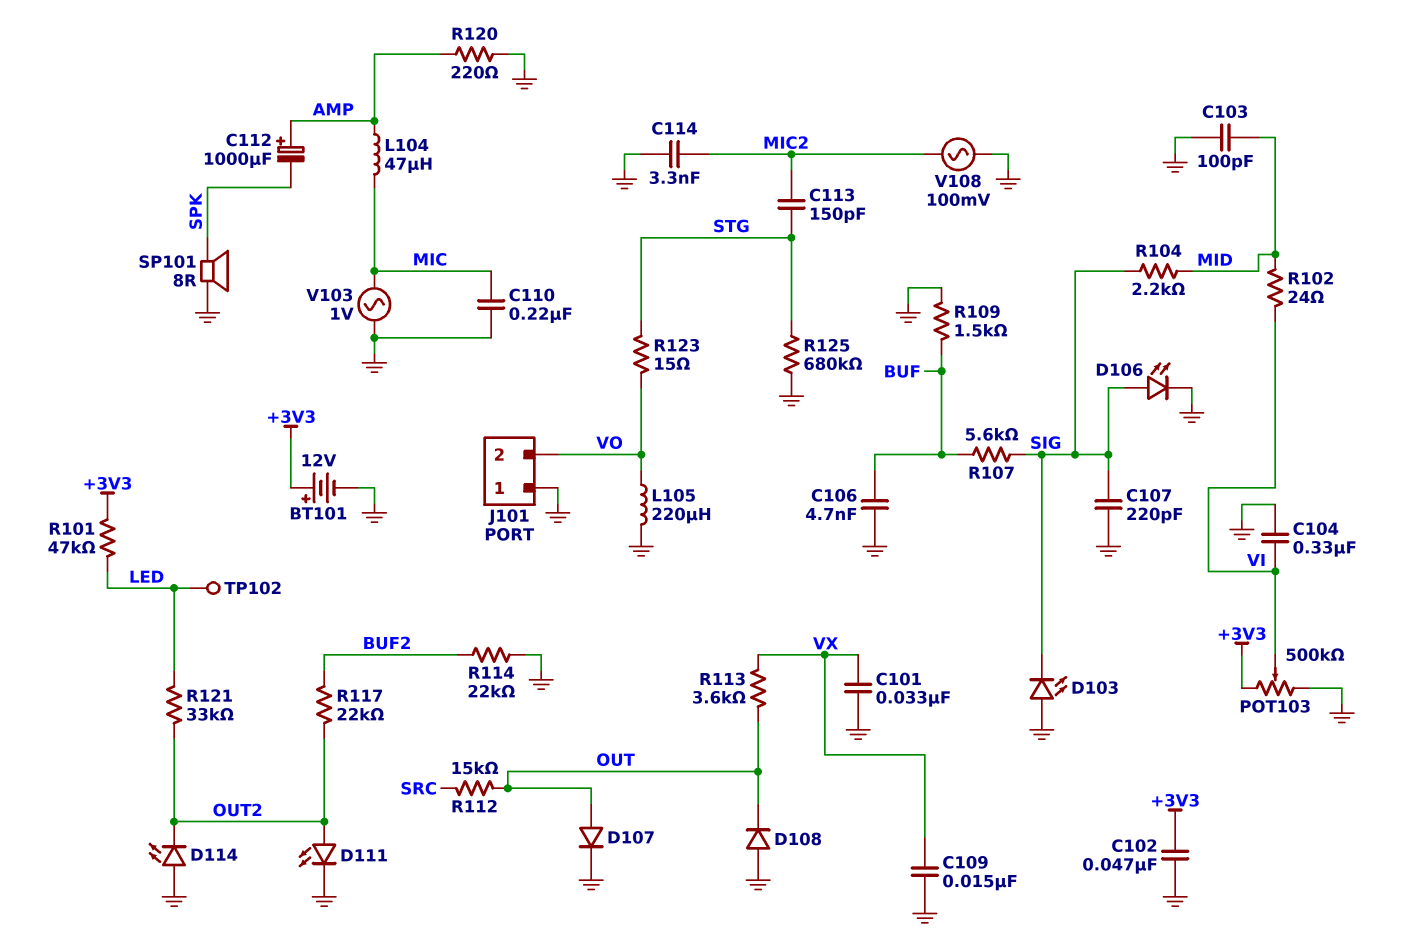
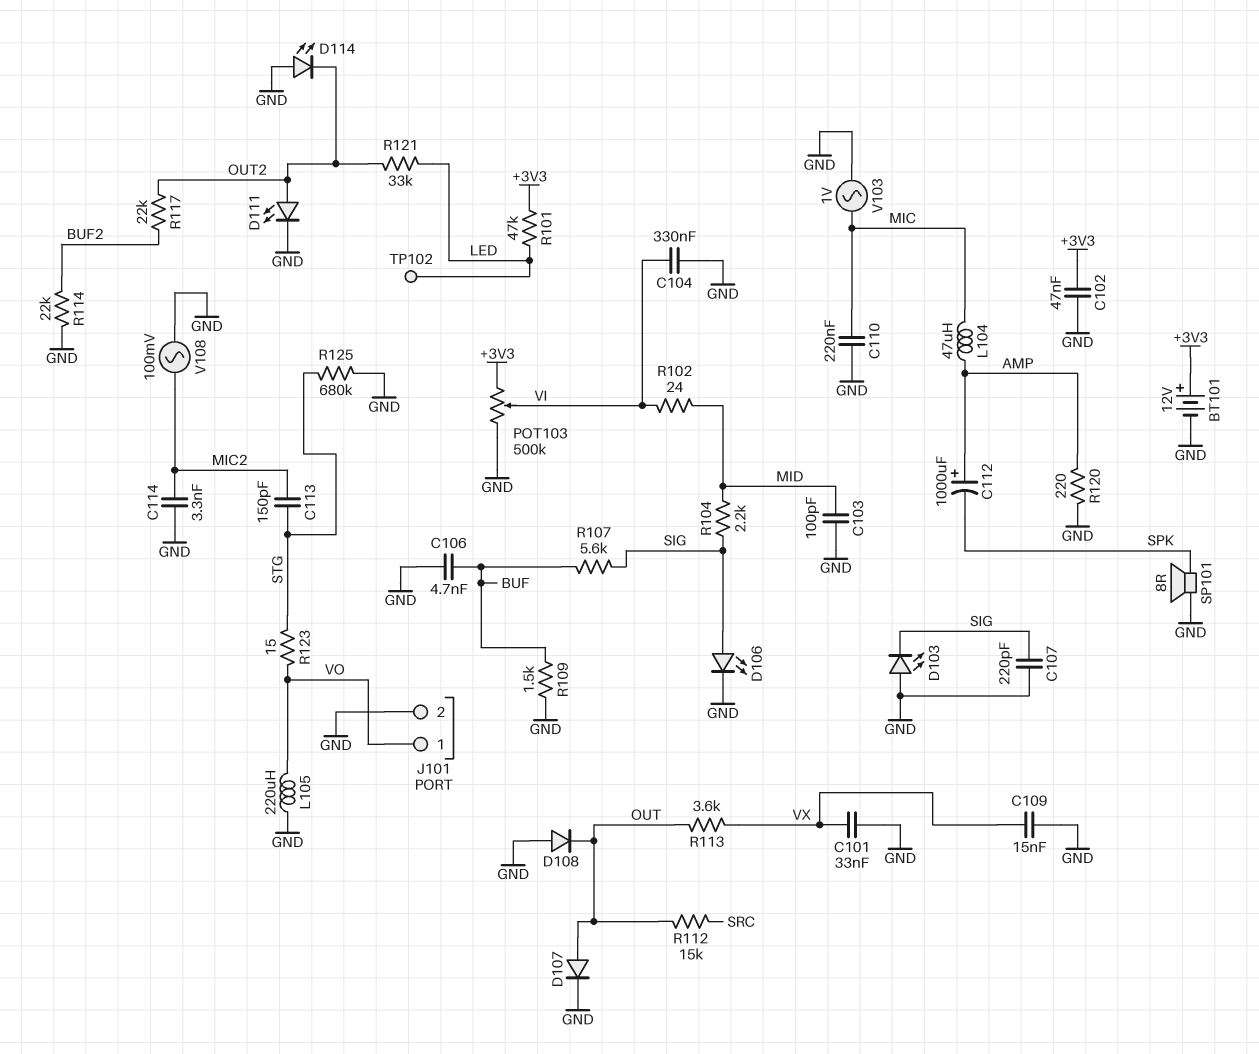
J101 pin 1: GND -> VO
J101 pin 2: VO -> GND

